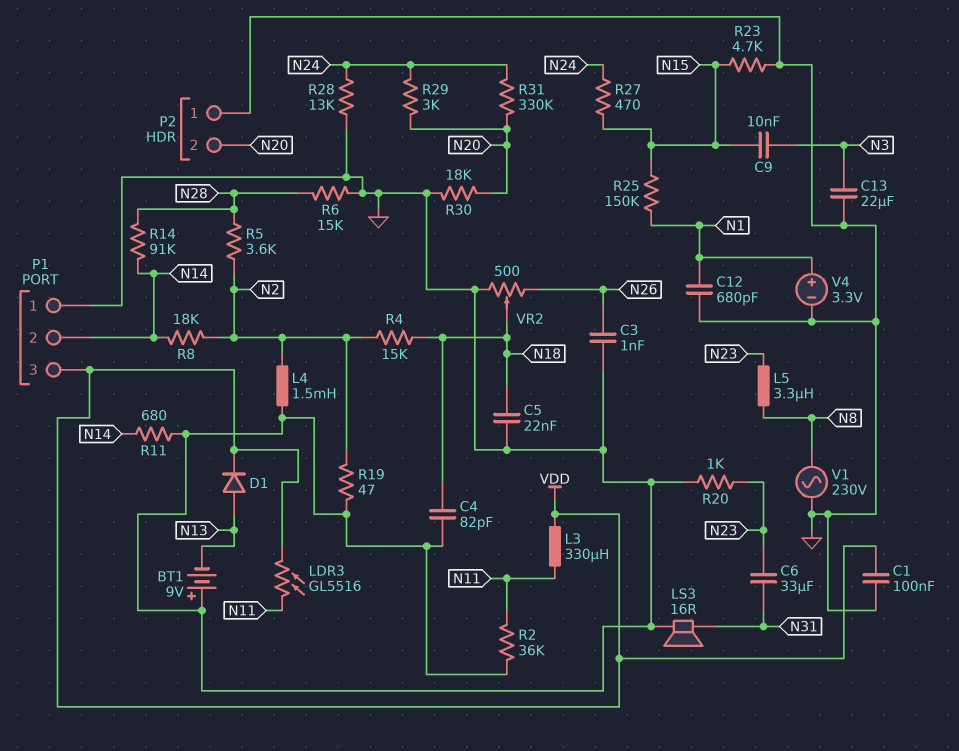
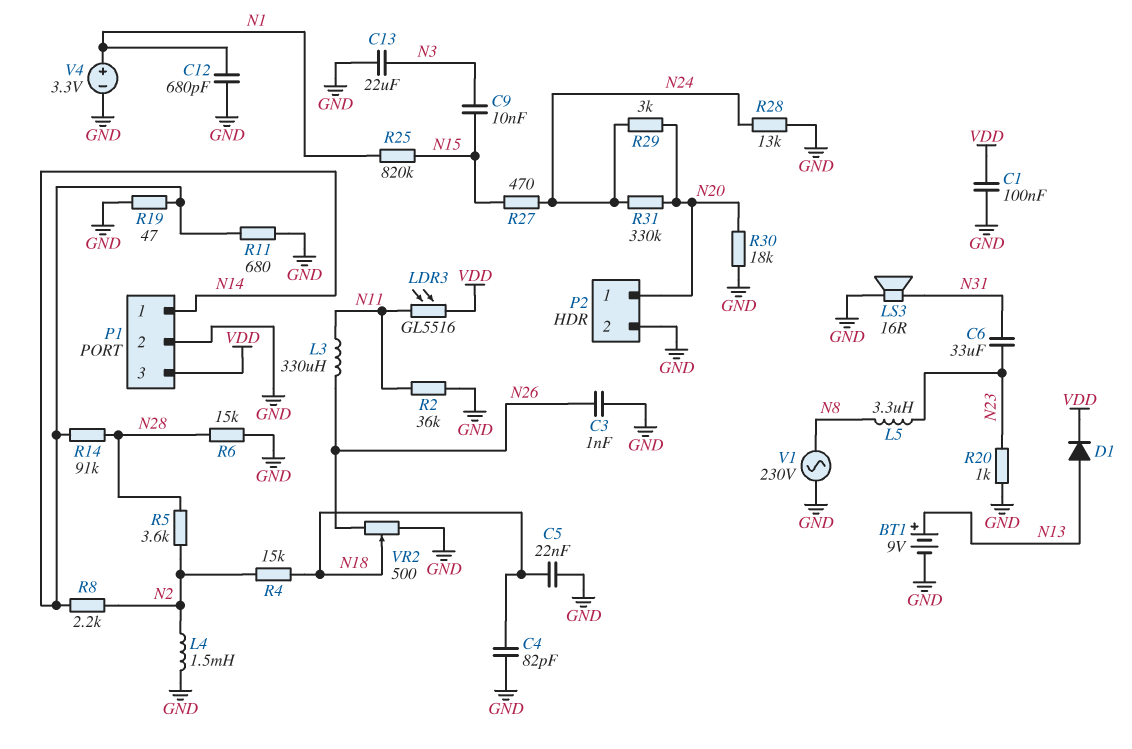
BT1: 9V (plus GND, minus N13) -> 9V (plus N13, minus GND)
L3: 330uH (N11, VDD) -> 330uH (N11, N26)
P1 pin 1: GND -> N14
P1 pin 2: N14 -> GND
P2 pin 1: GND -> N20
P2 pin 2: N20 -> GND
R8: 18k (N2, N14) -> 2.2k (N2, N14)
R19: 47 (GND, N2) -> 47 (GND, N14)
R23: 4.7k (GND, N15) -> none
R25: 150k (N1, N15) -> 820k (N1, N15)

